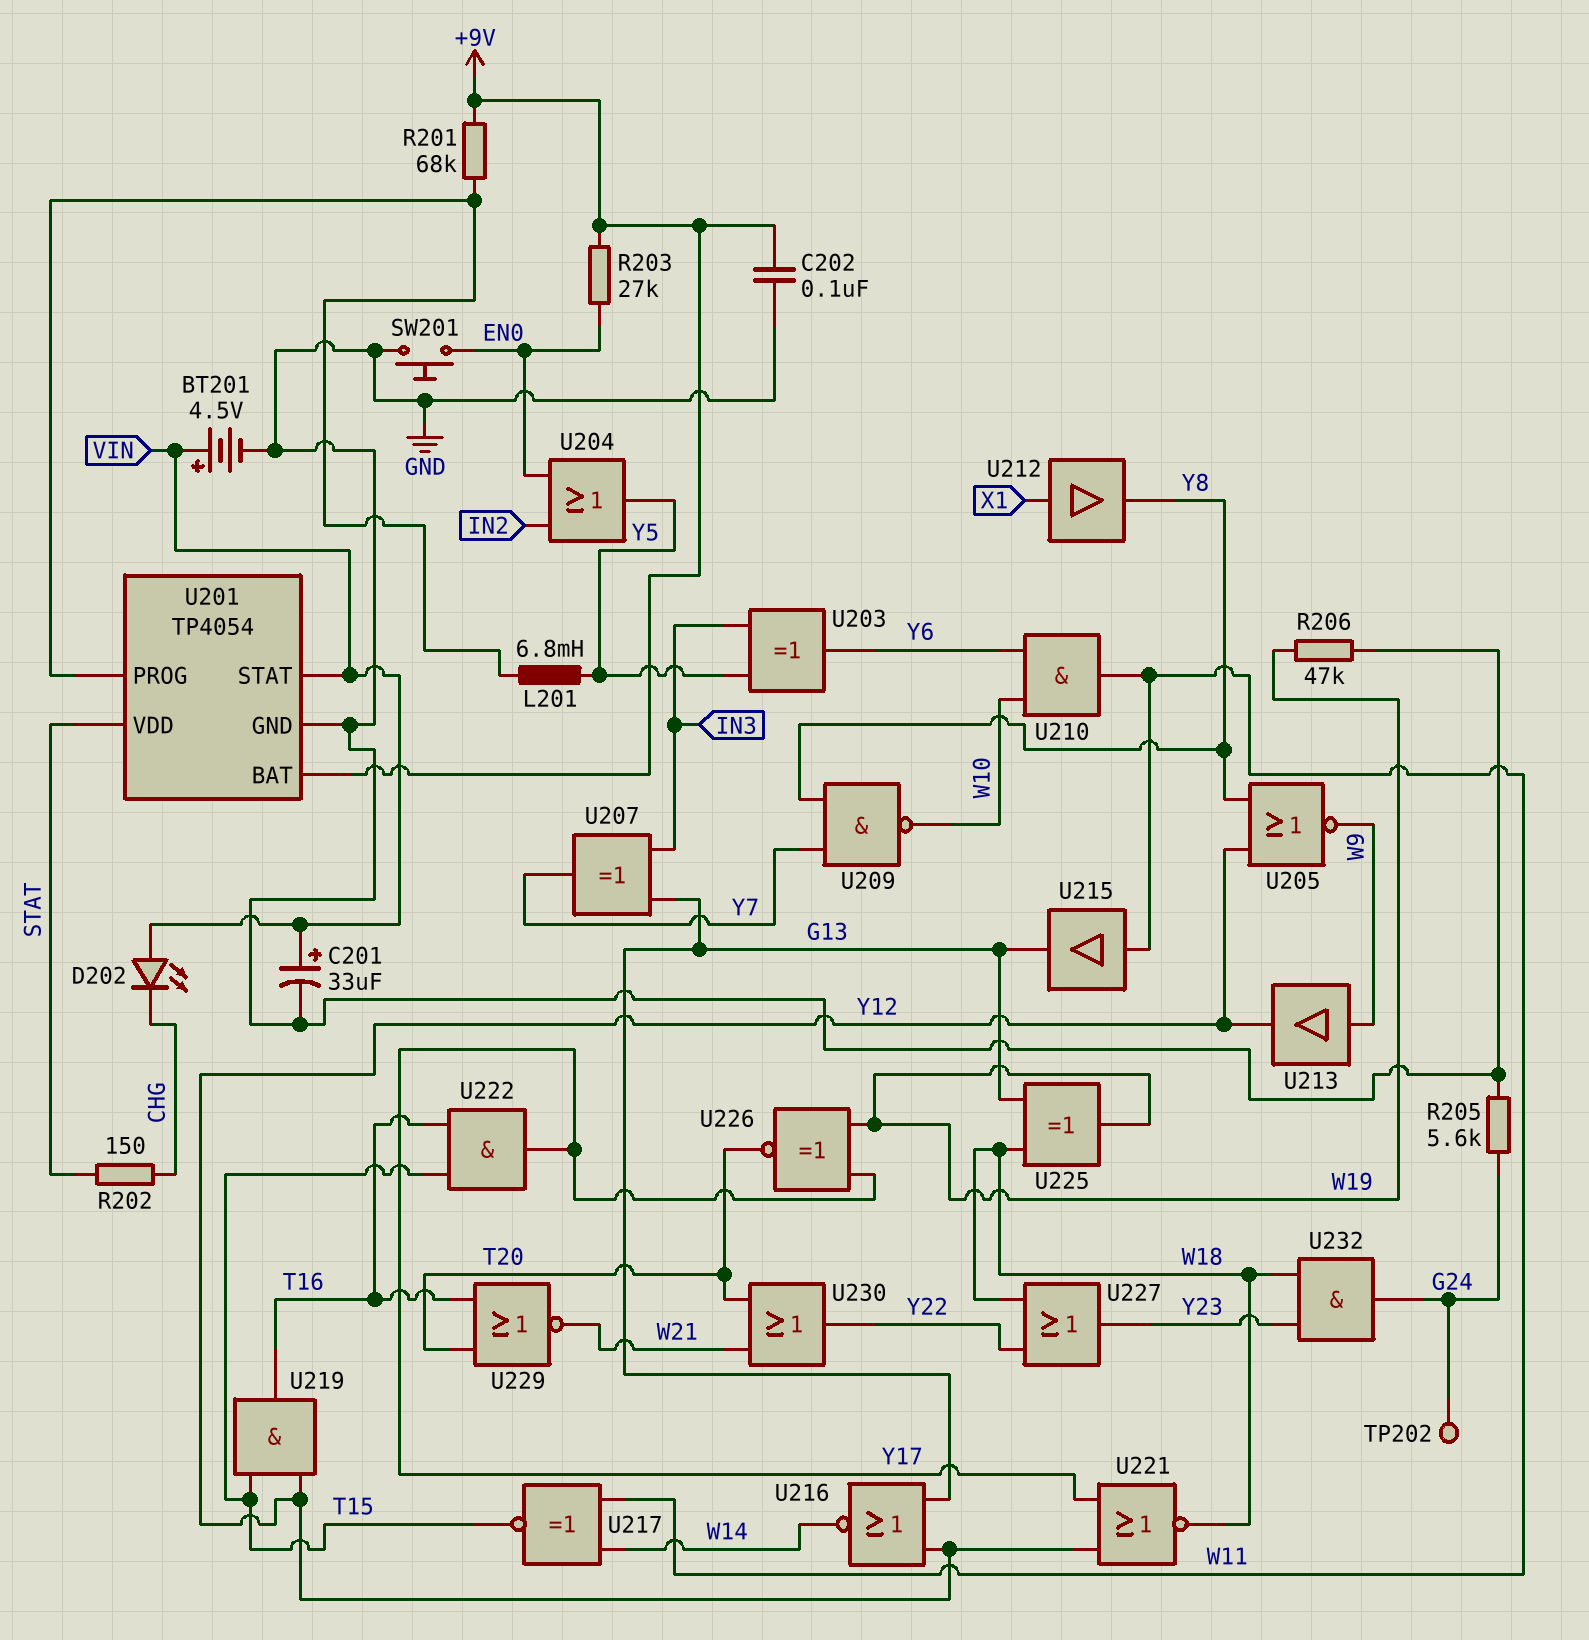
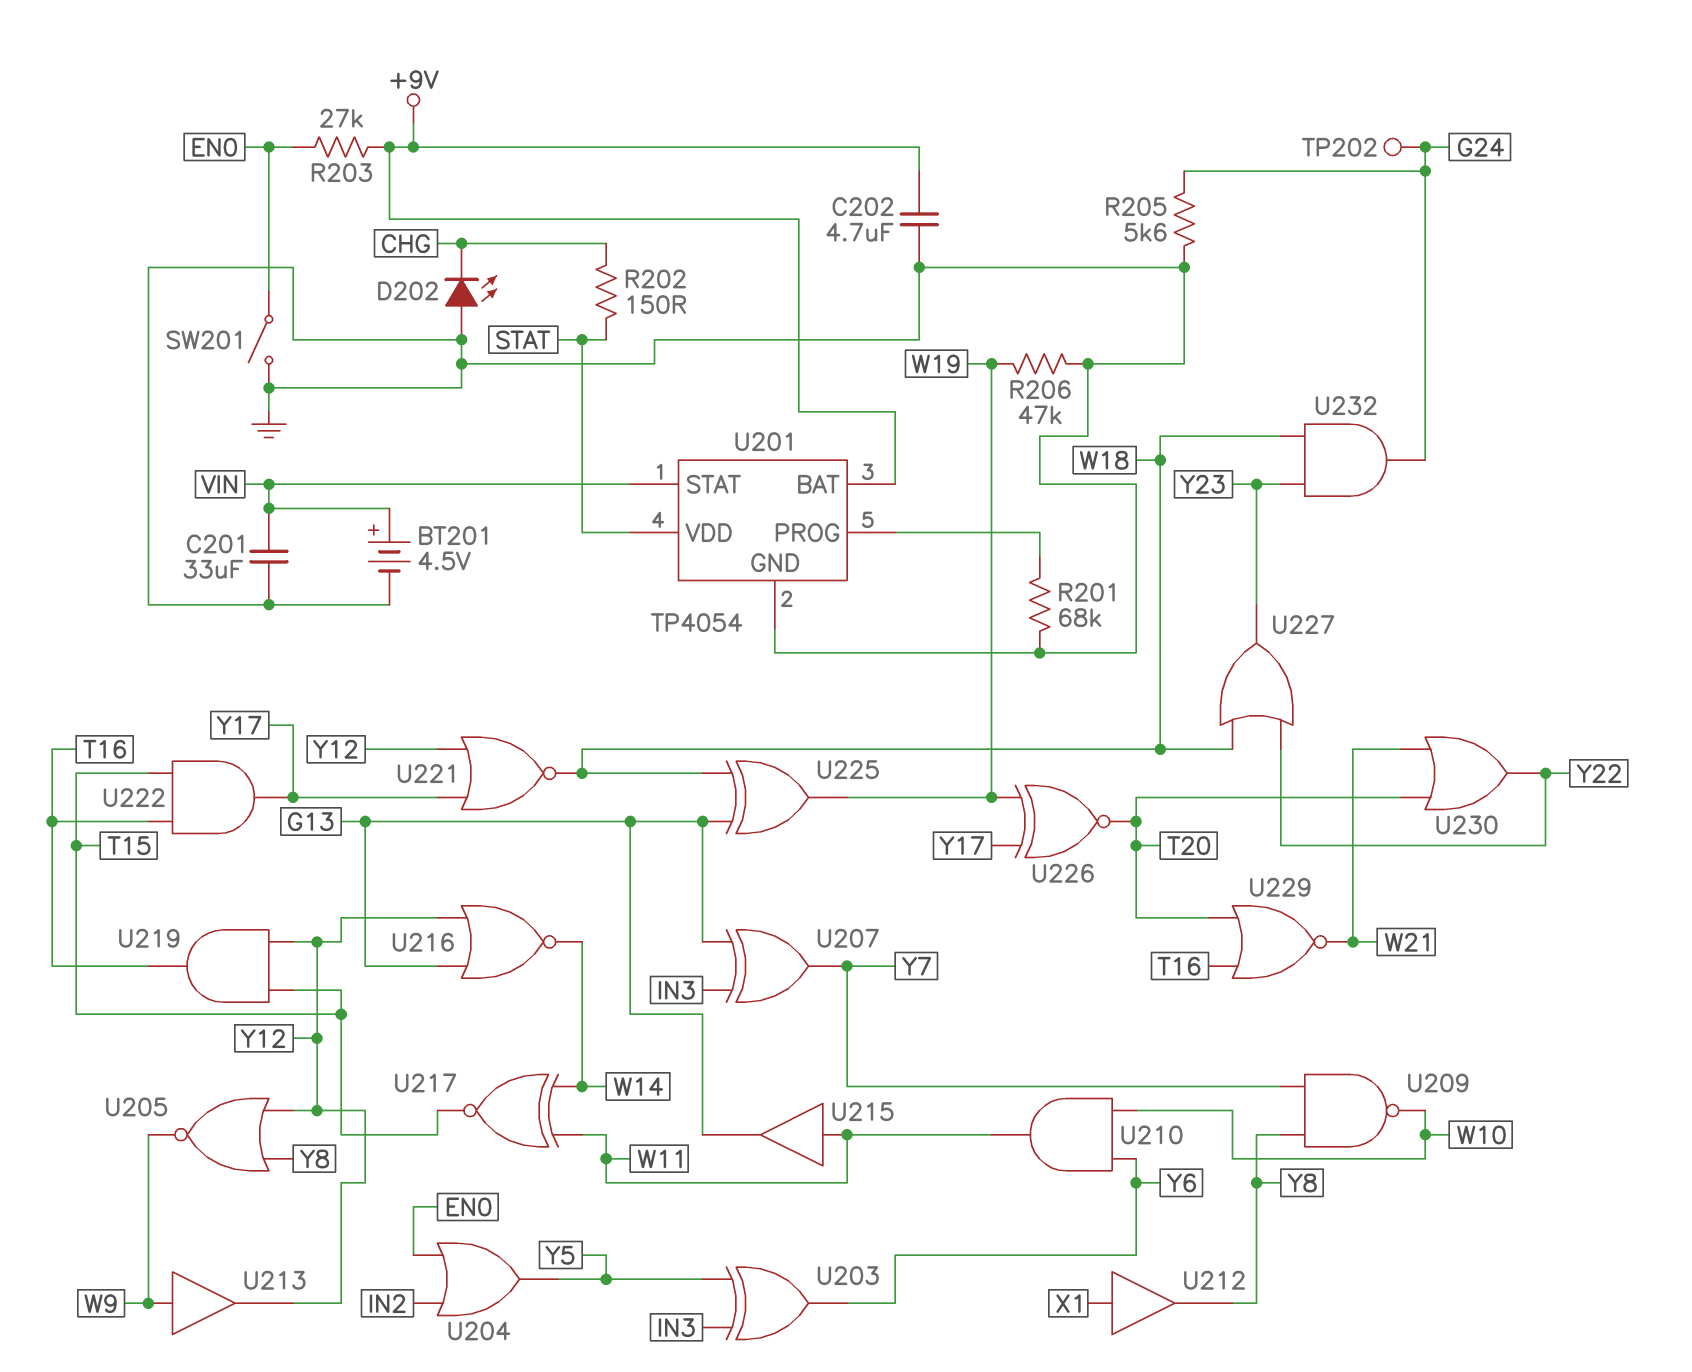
C201: 33uF (plus VIN, minus GND) -> 33uF (GND, VIN)
C202: 100nF (+9V, GND) -> 4.7uF (+9V, GND)
D202: LED (A VIN, K CHG) -> LED (A GND, K CHG)
L201: 6.8mH (U201/PROG, Y5) -> none
R201: 68k (+9V, U201/PROG) -> 68k (GND, U201/PROG)
SW201: button (EN0, GND) -> switch (EN0, GND)

